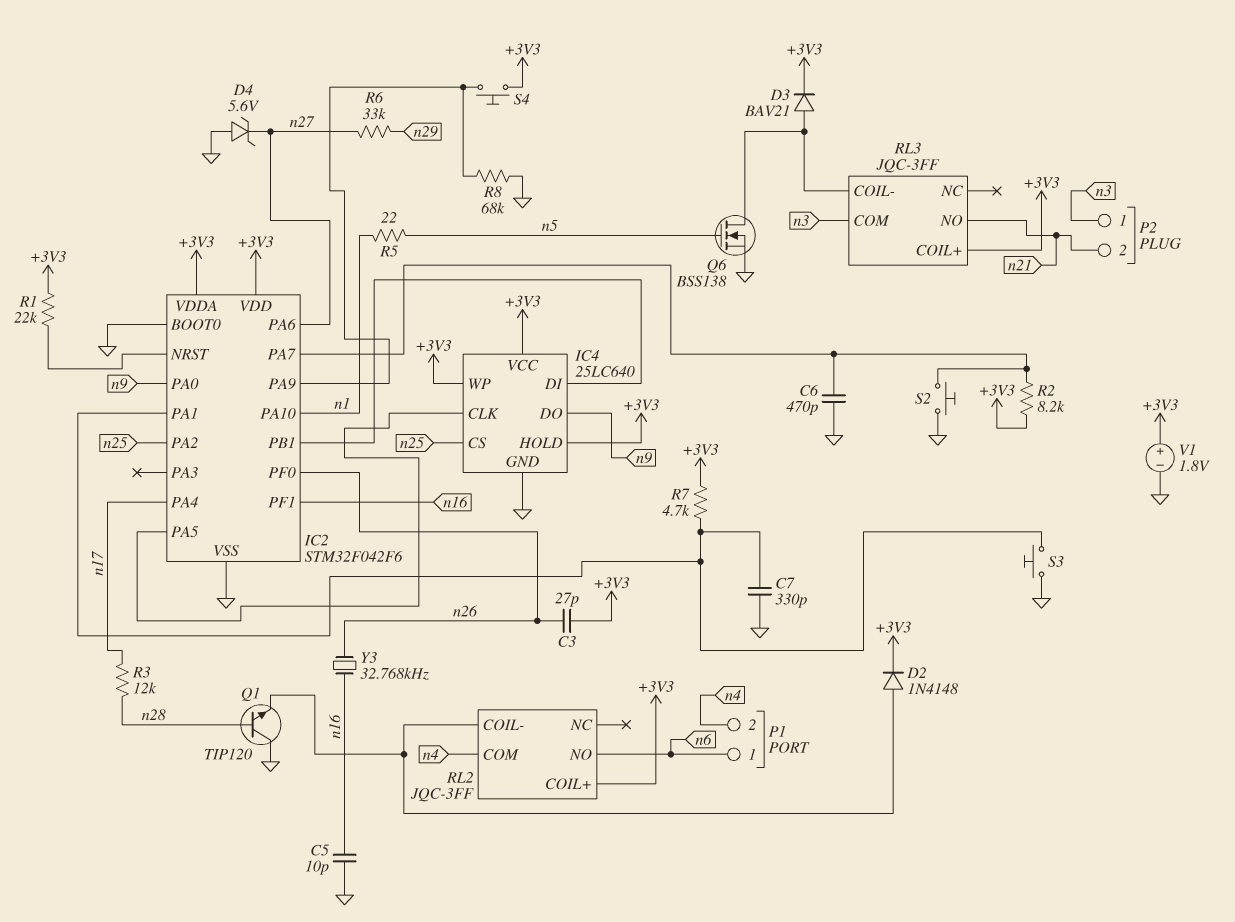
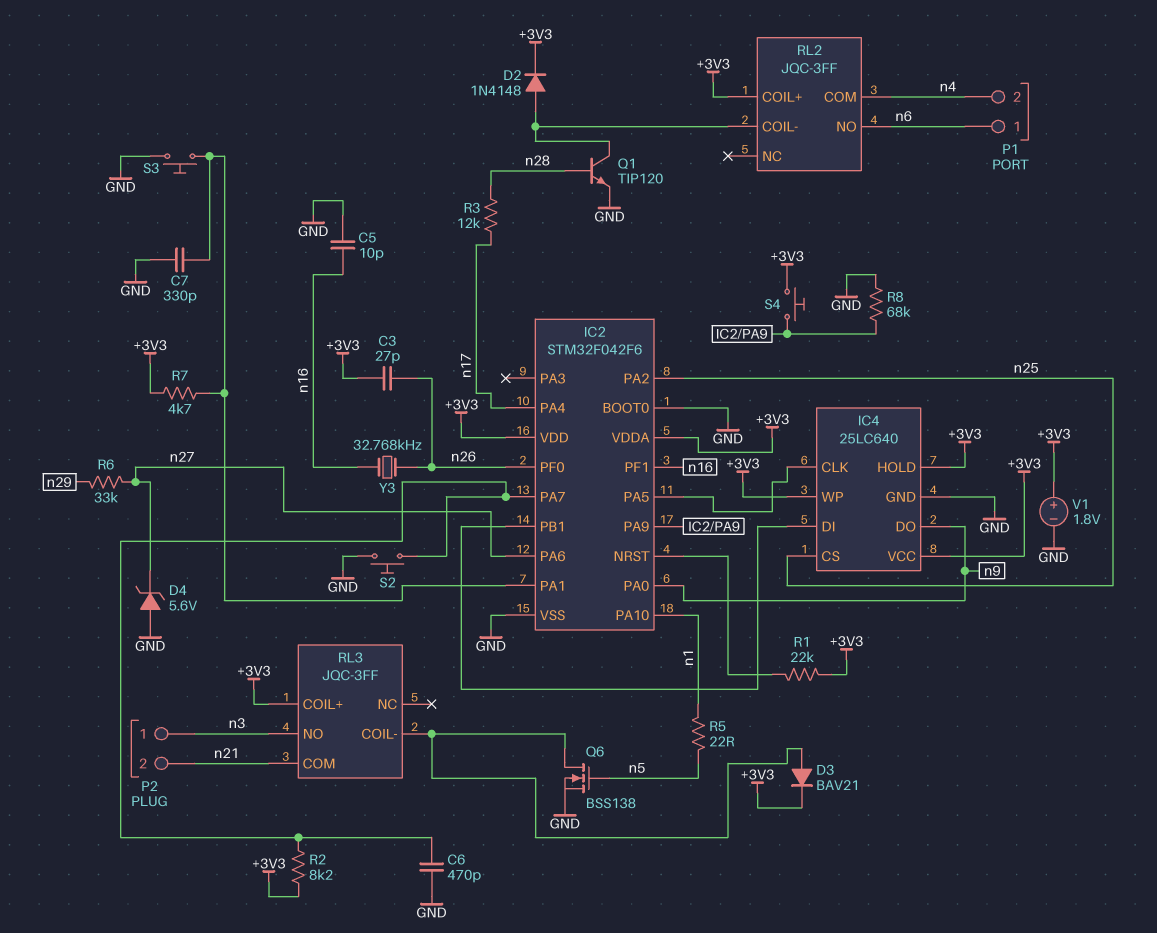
Q1: NPN TIP120 (B n28, C GND, E RL2/COIL-) -> NPN TIP120 (B n28, C RL2/COIL-, E GND)
RL3 pin COM: n3 -> n21
RL3 pin NO: n21 -> n3

